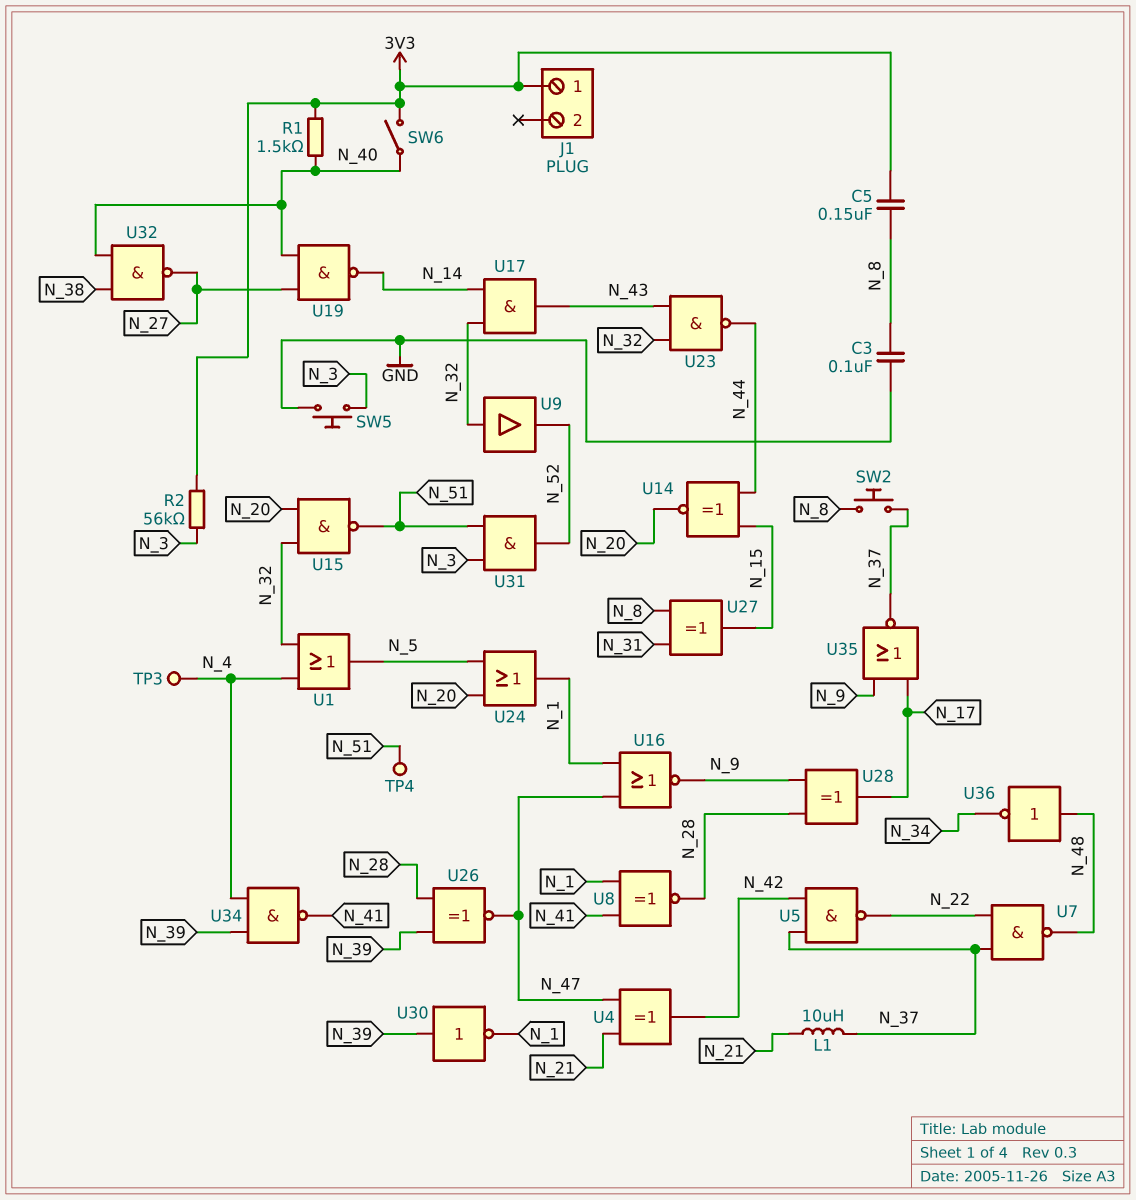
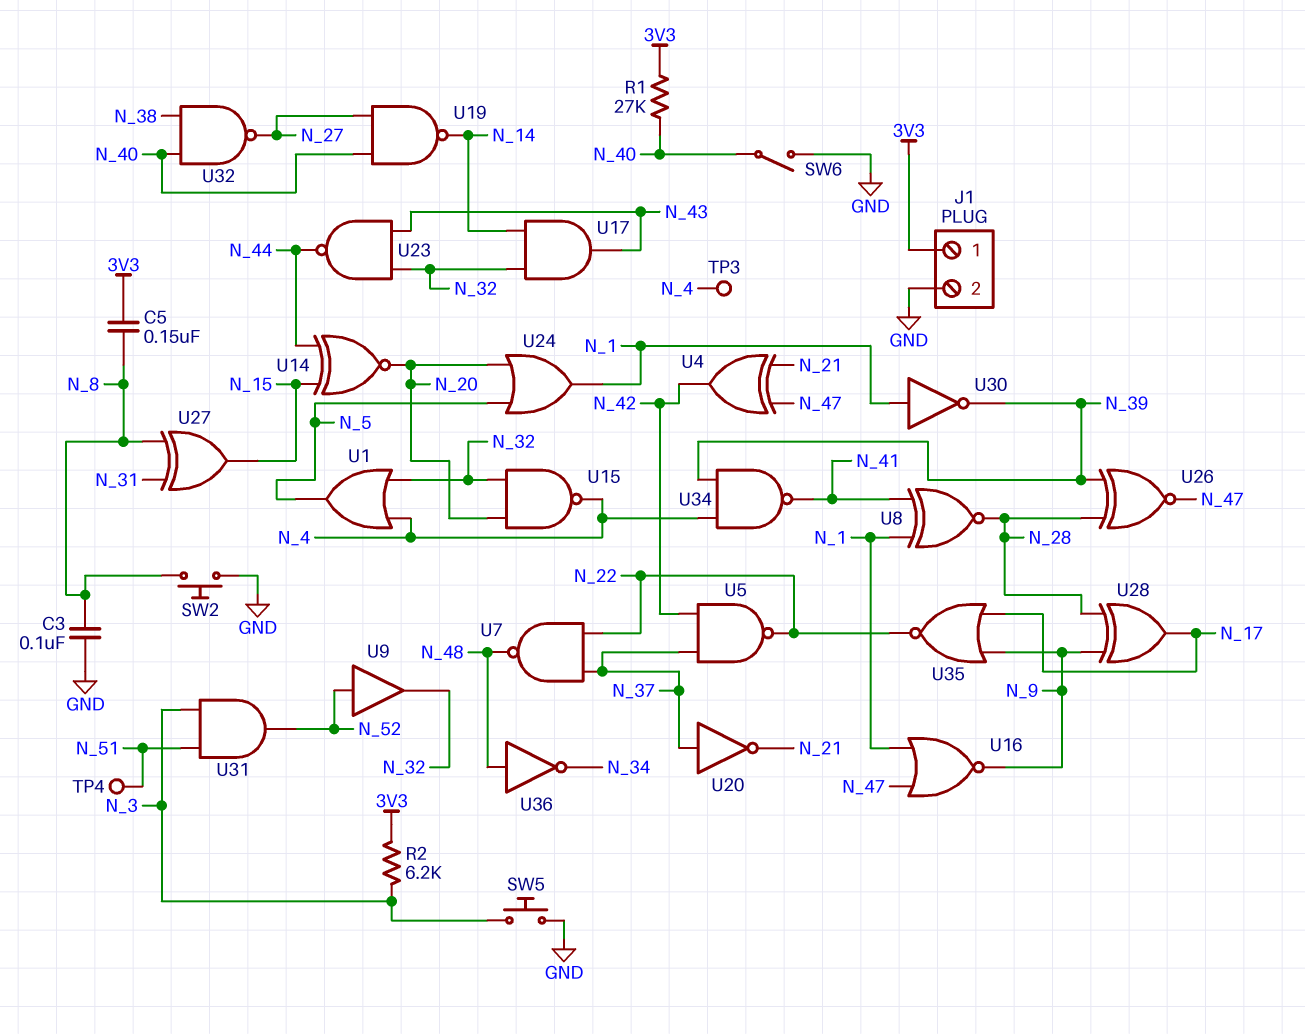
J1 pin 2: none -> GND
L1: 10uH (N_21, N_37) -> none
R1: 1.5k (3V3, N_40) -> 27k (3V3, N_40)
R2: 56k (3V3, N_3) -> 6.2k (3V3, N_3)
SW2: button (N_8, N_37) -> button (GND, N_8)
SW6: switch (3V3, N_40) -> switch (GND, N_40)
U9: buffer (in N_32, out N_52) -> buffer (in N_52, out N_32)
U15: NAND (in N_20, in N_32, out N_51) -> NAND (in N_20, in N_32, out N_4)
U20: none -> NOT (in N_37, out N_21)
U30: NOT (in N_39, out N_1) -> NOT (in N_1, out N_39)
U35: NOR (in N_9, in N_17, out N_37) -> NOR (in N_9, in N_17, out N_22)

